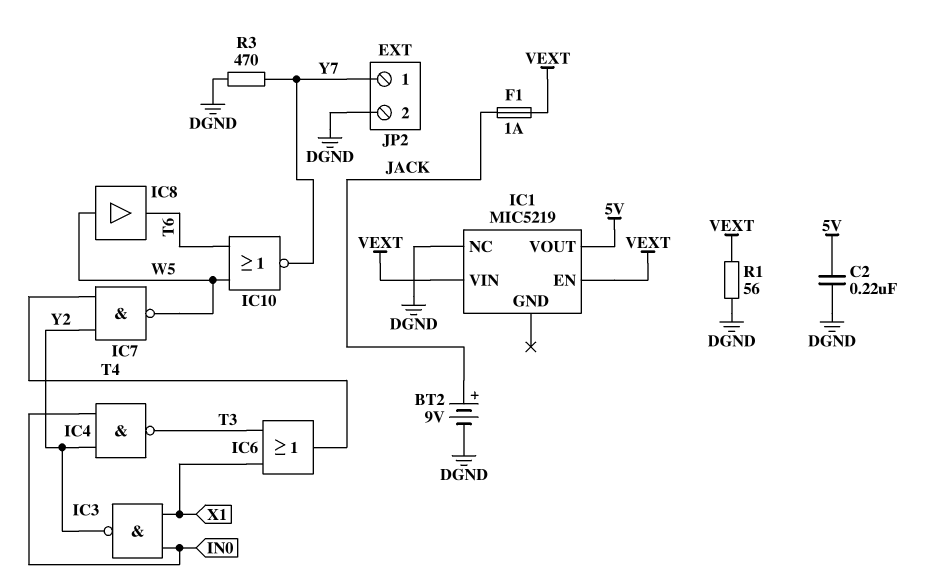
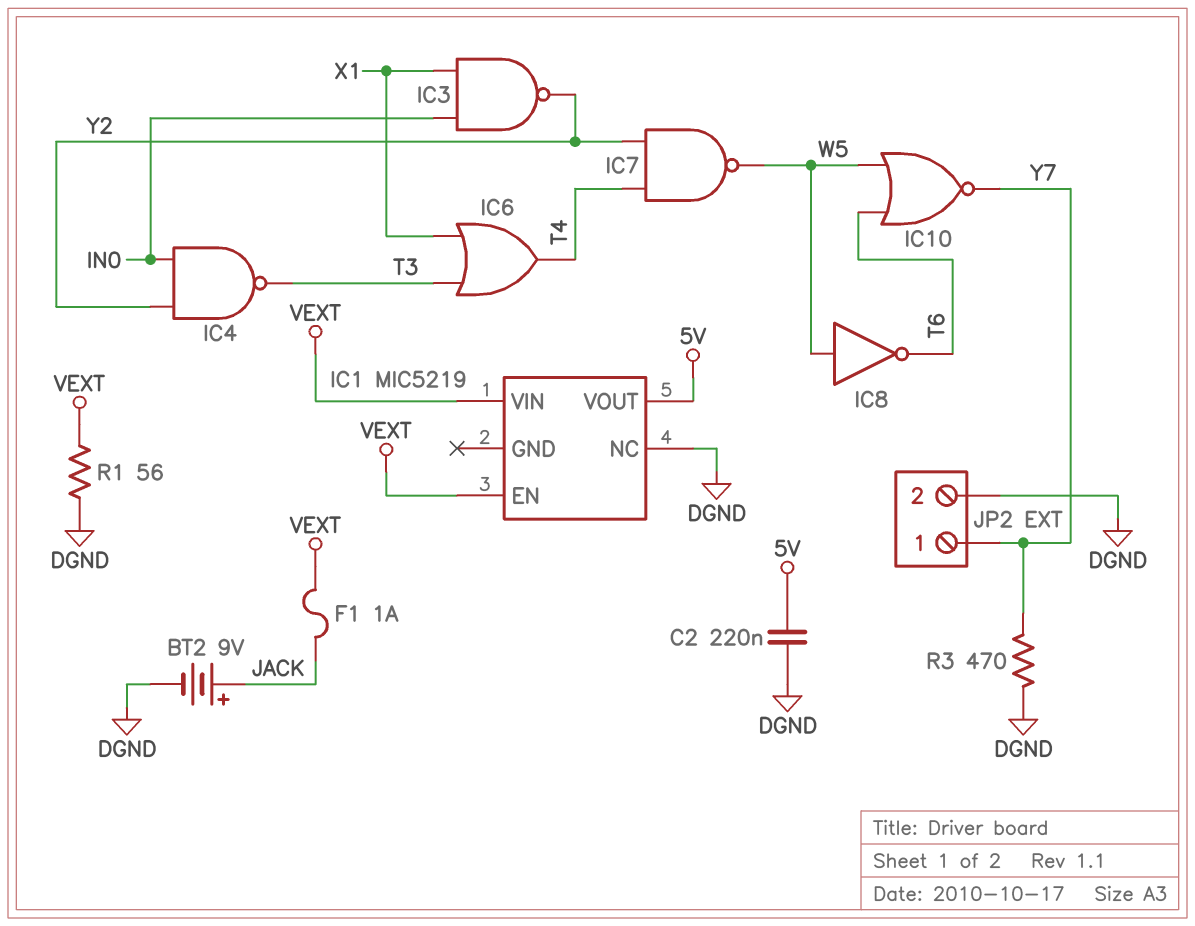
IC8: buffer (in W5, out T6) -> NOT (in W5, out T6)

